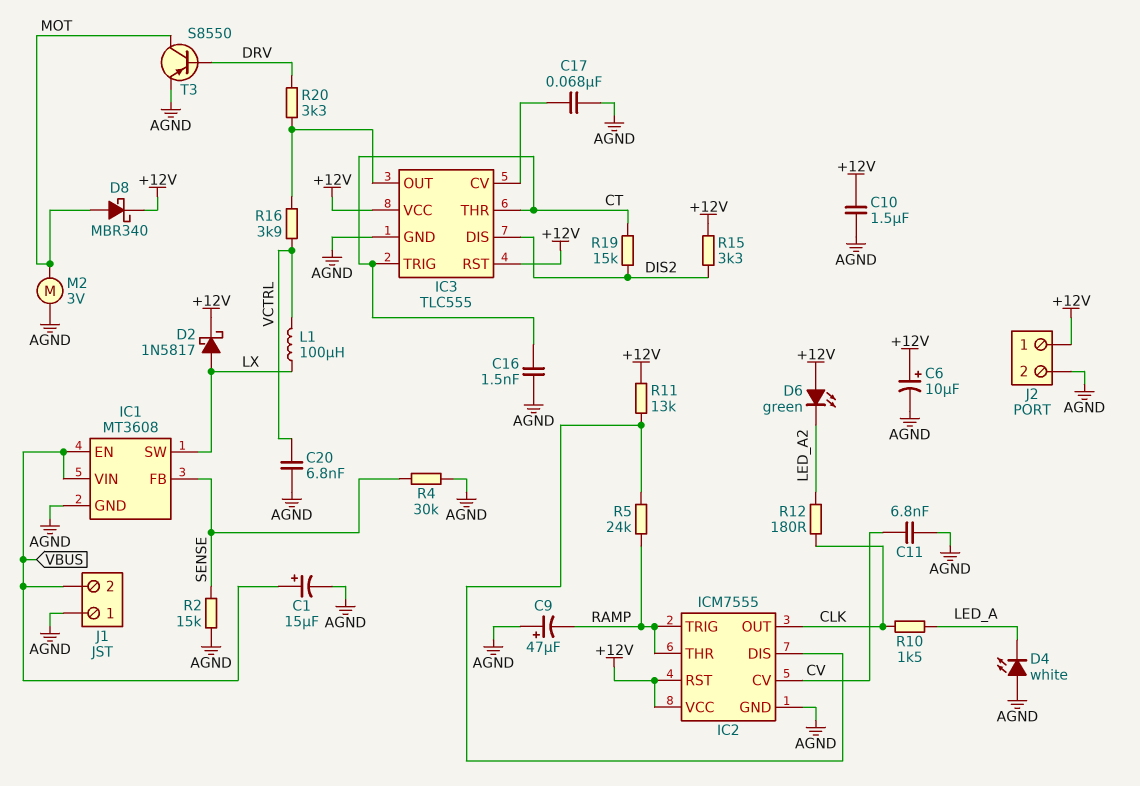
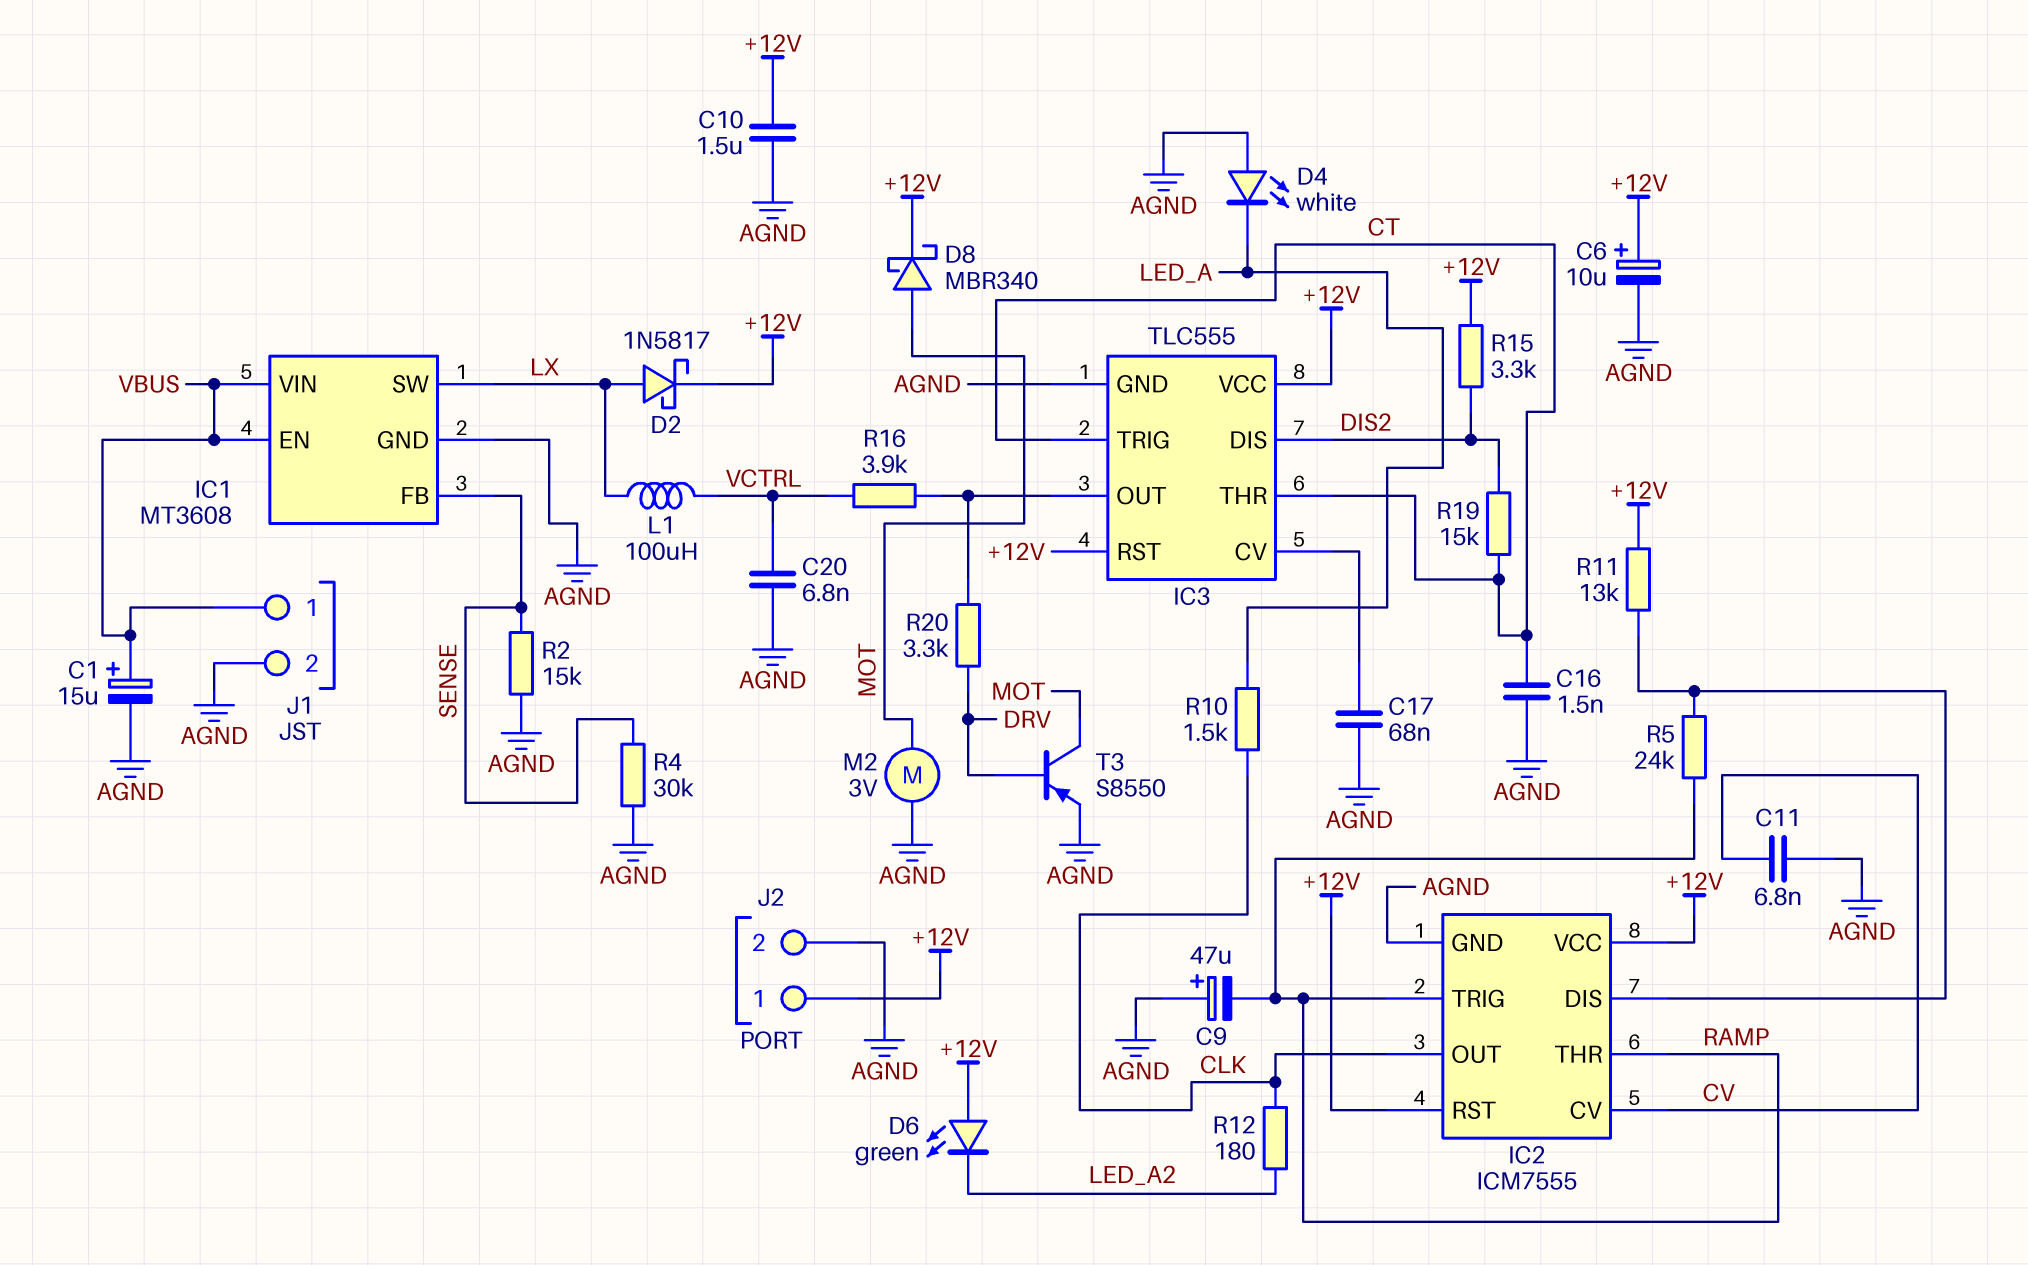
J1 pin 1: AGND -> VBUS
J1 pin 2: VBUS -> AGND

